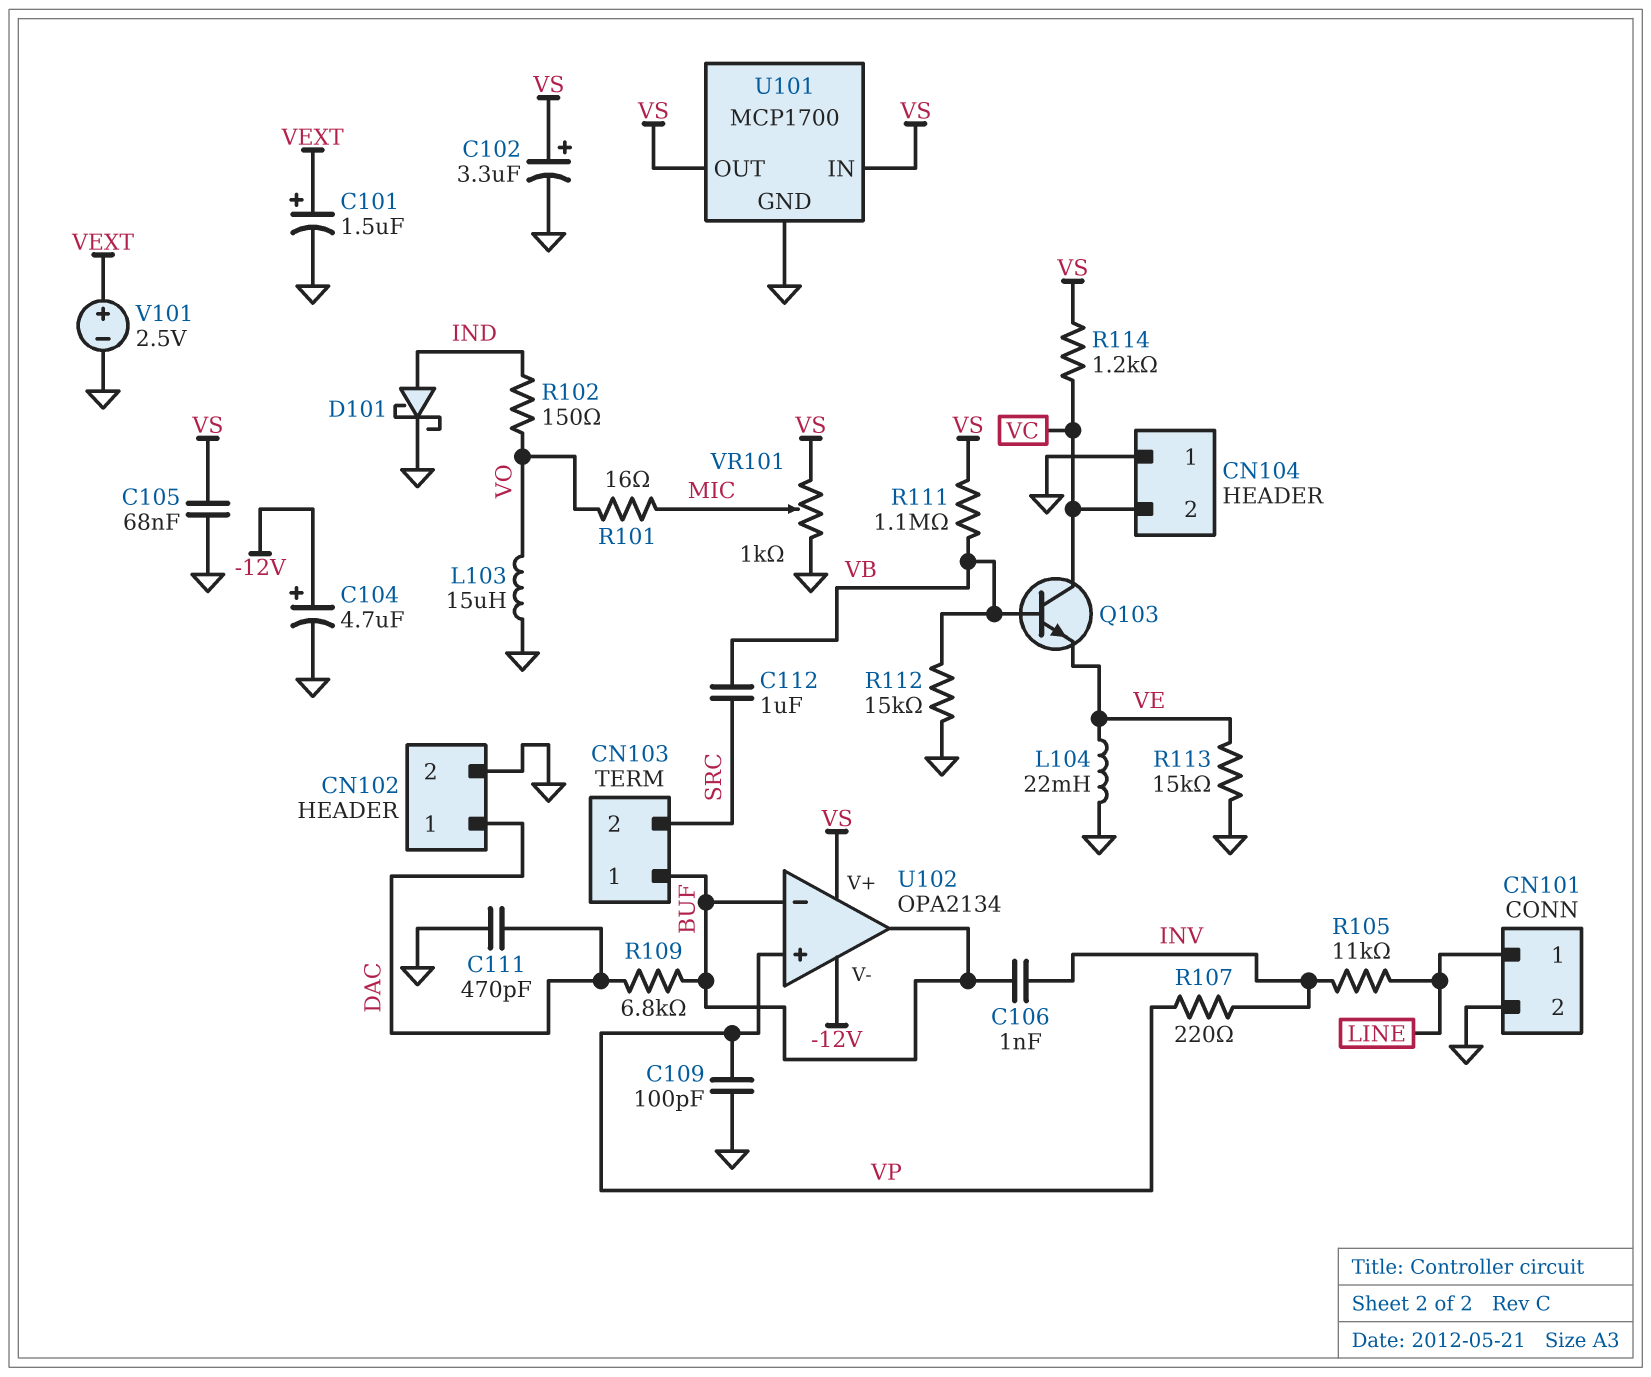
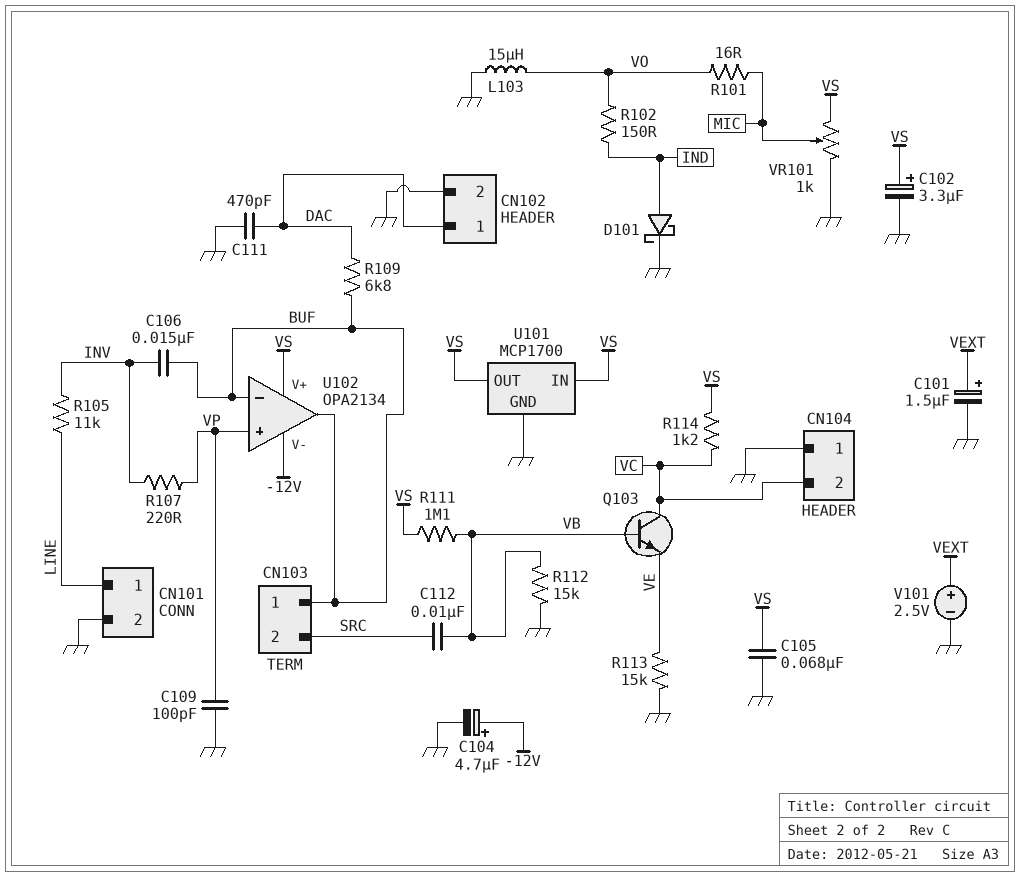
C106: 1nF (BUF, INV) -> 15nF (BUF, INV)
C112: 1uF (SRC, VB) -> 10nF (SRC, VB)
L104: 22mH (GND, VE) -> none

